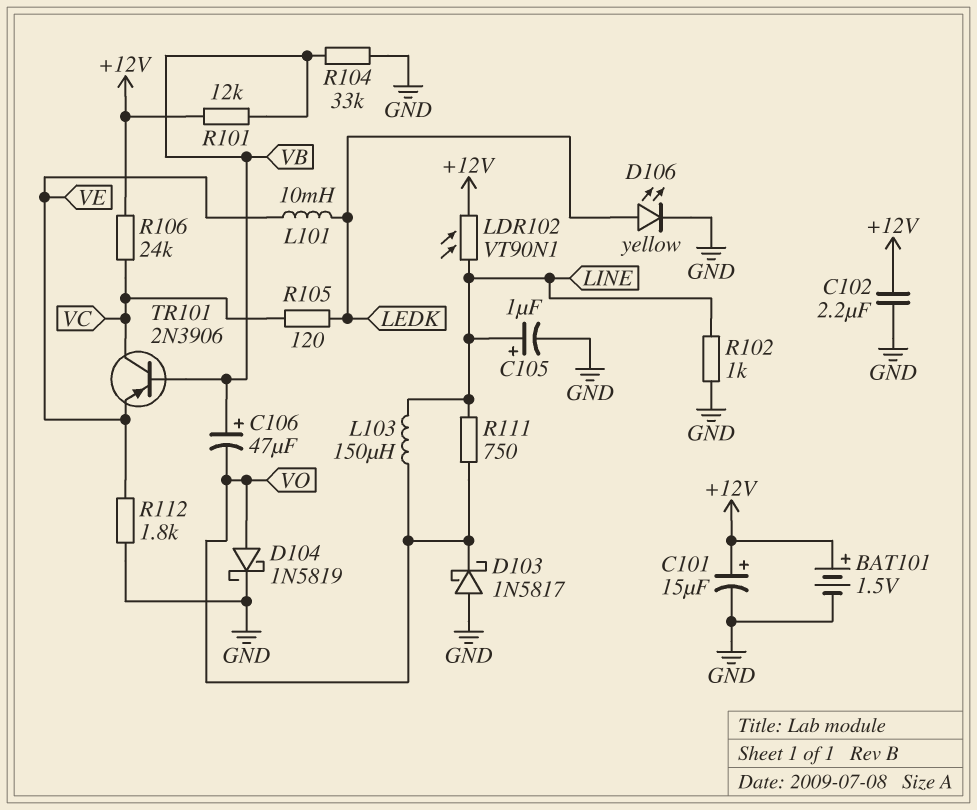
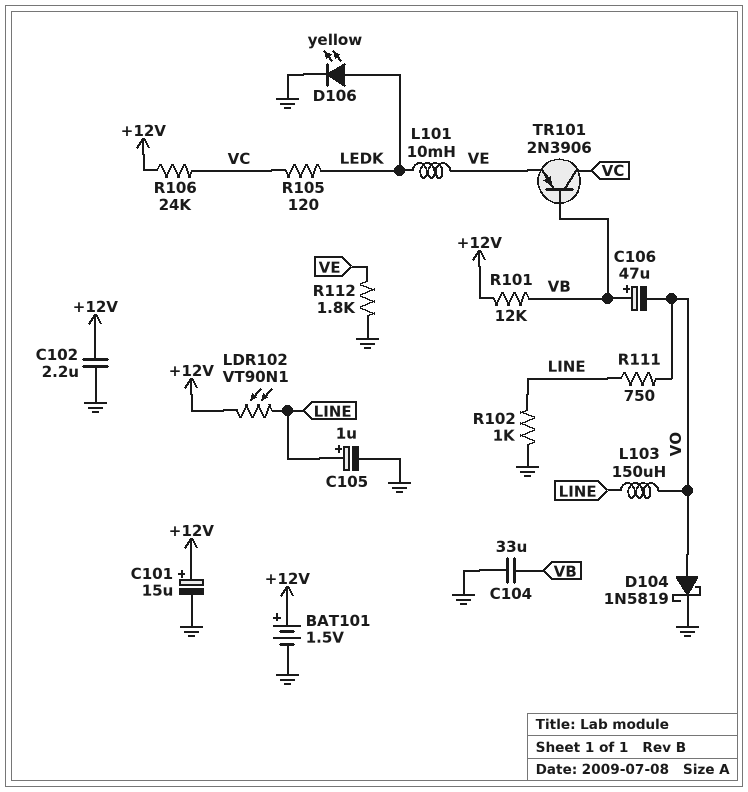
C104: none -> 33uF (GND, VB)
D103: schottky 1N5817 (A GND, K VO) -> none
R104: 33k (GND, VB) -> none

